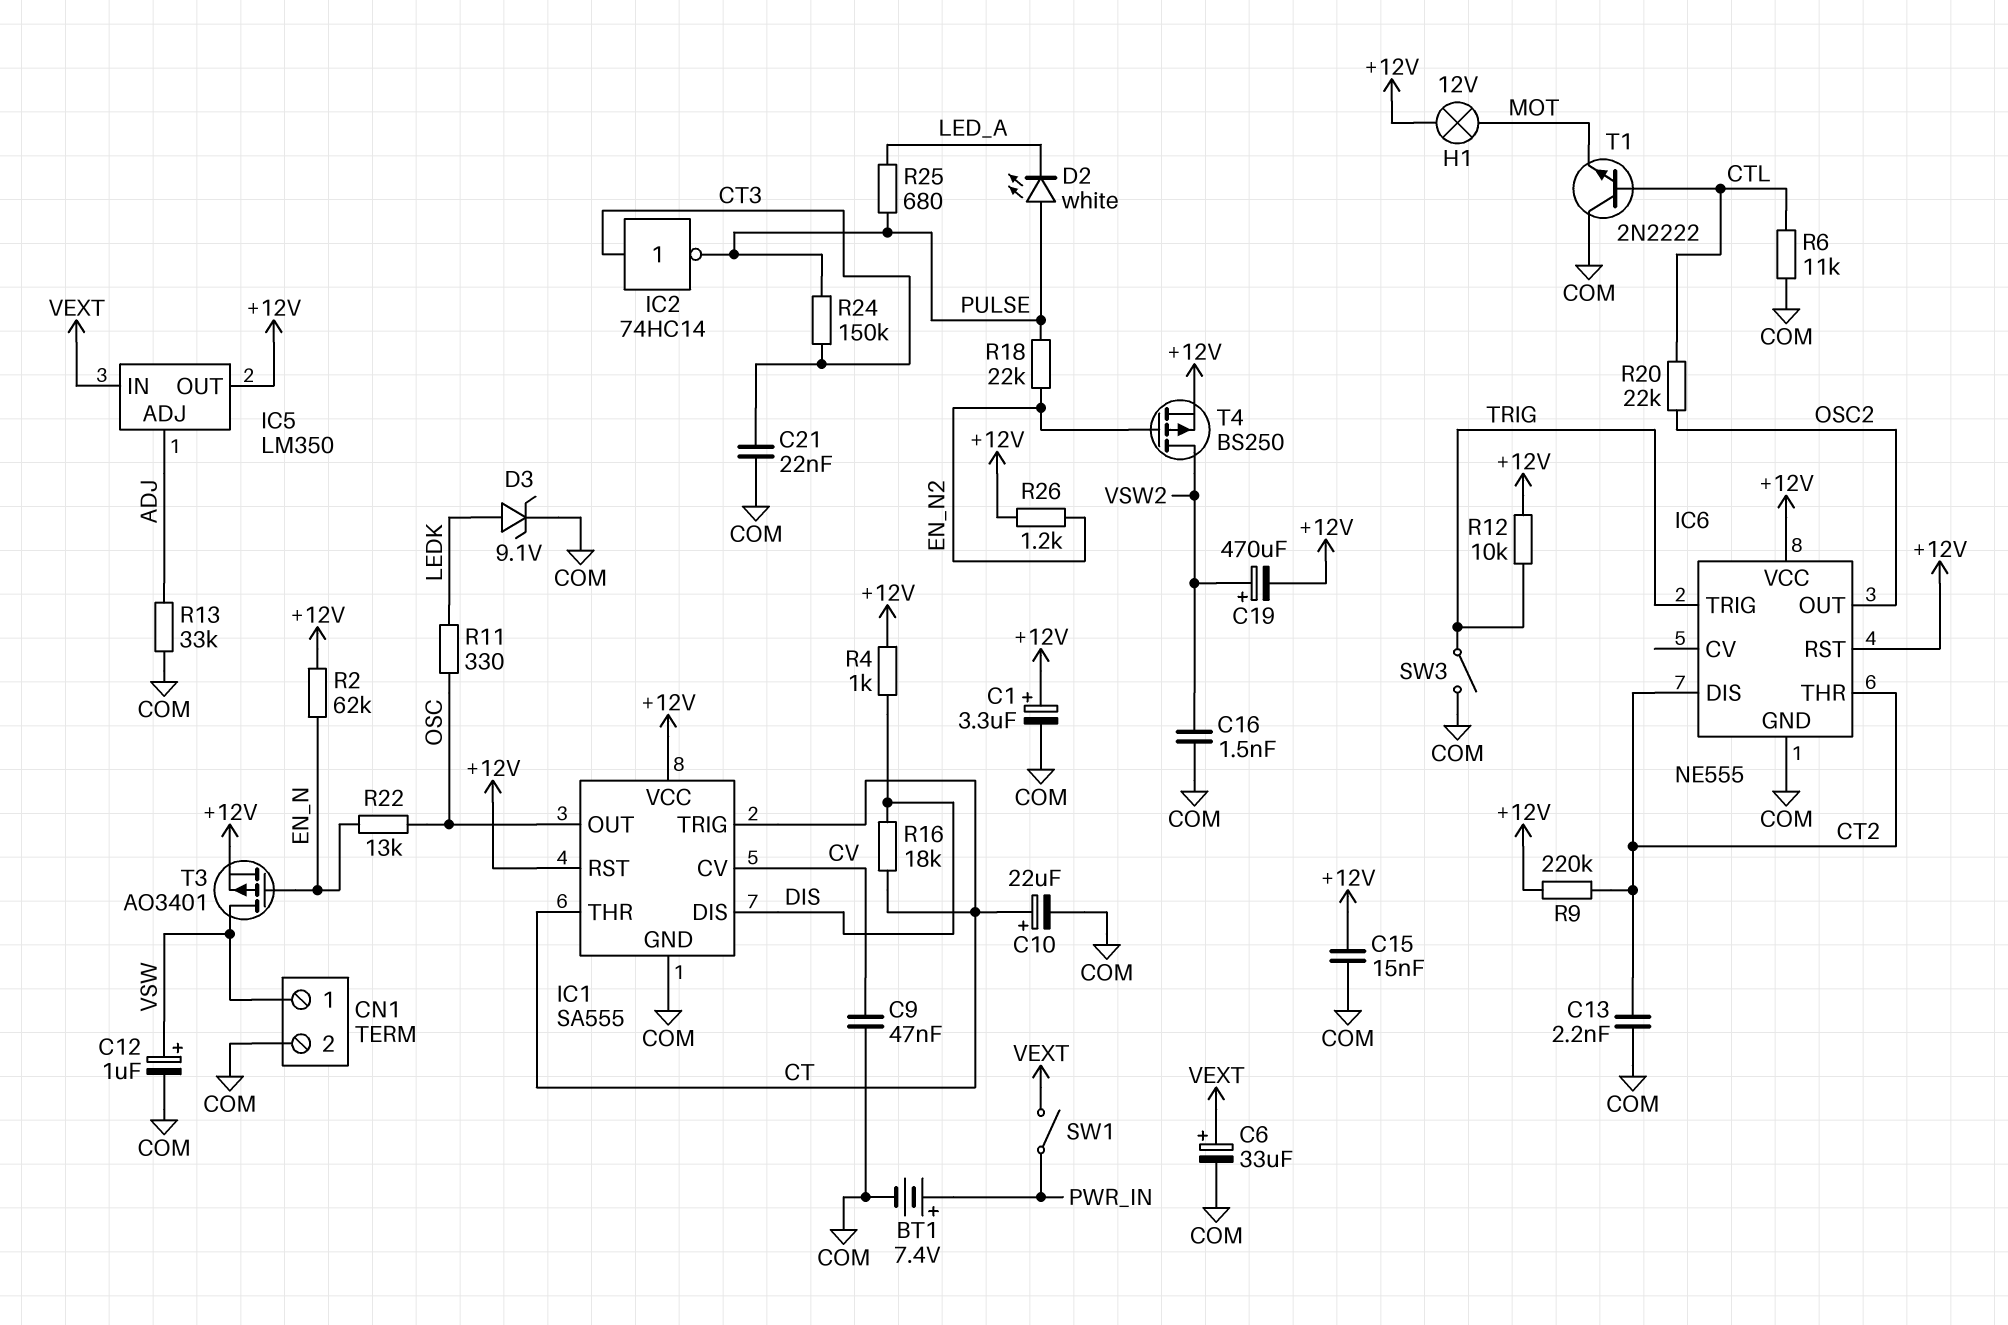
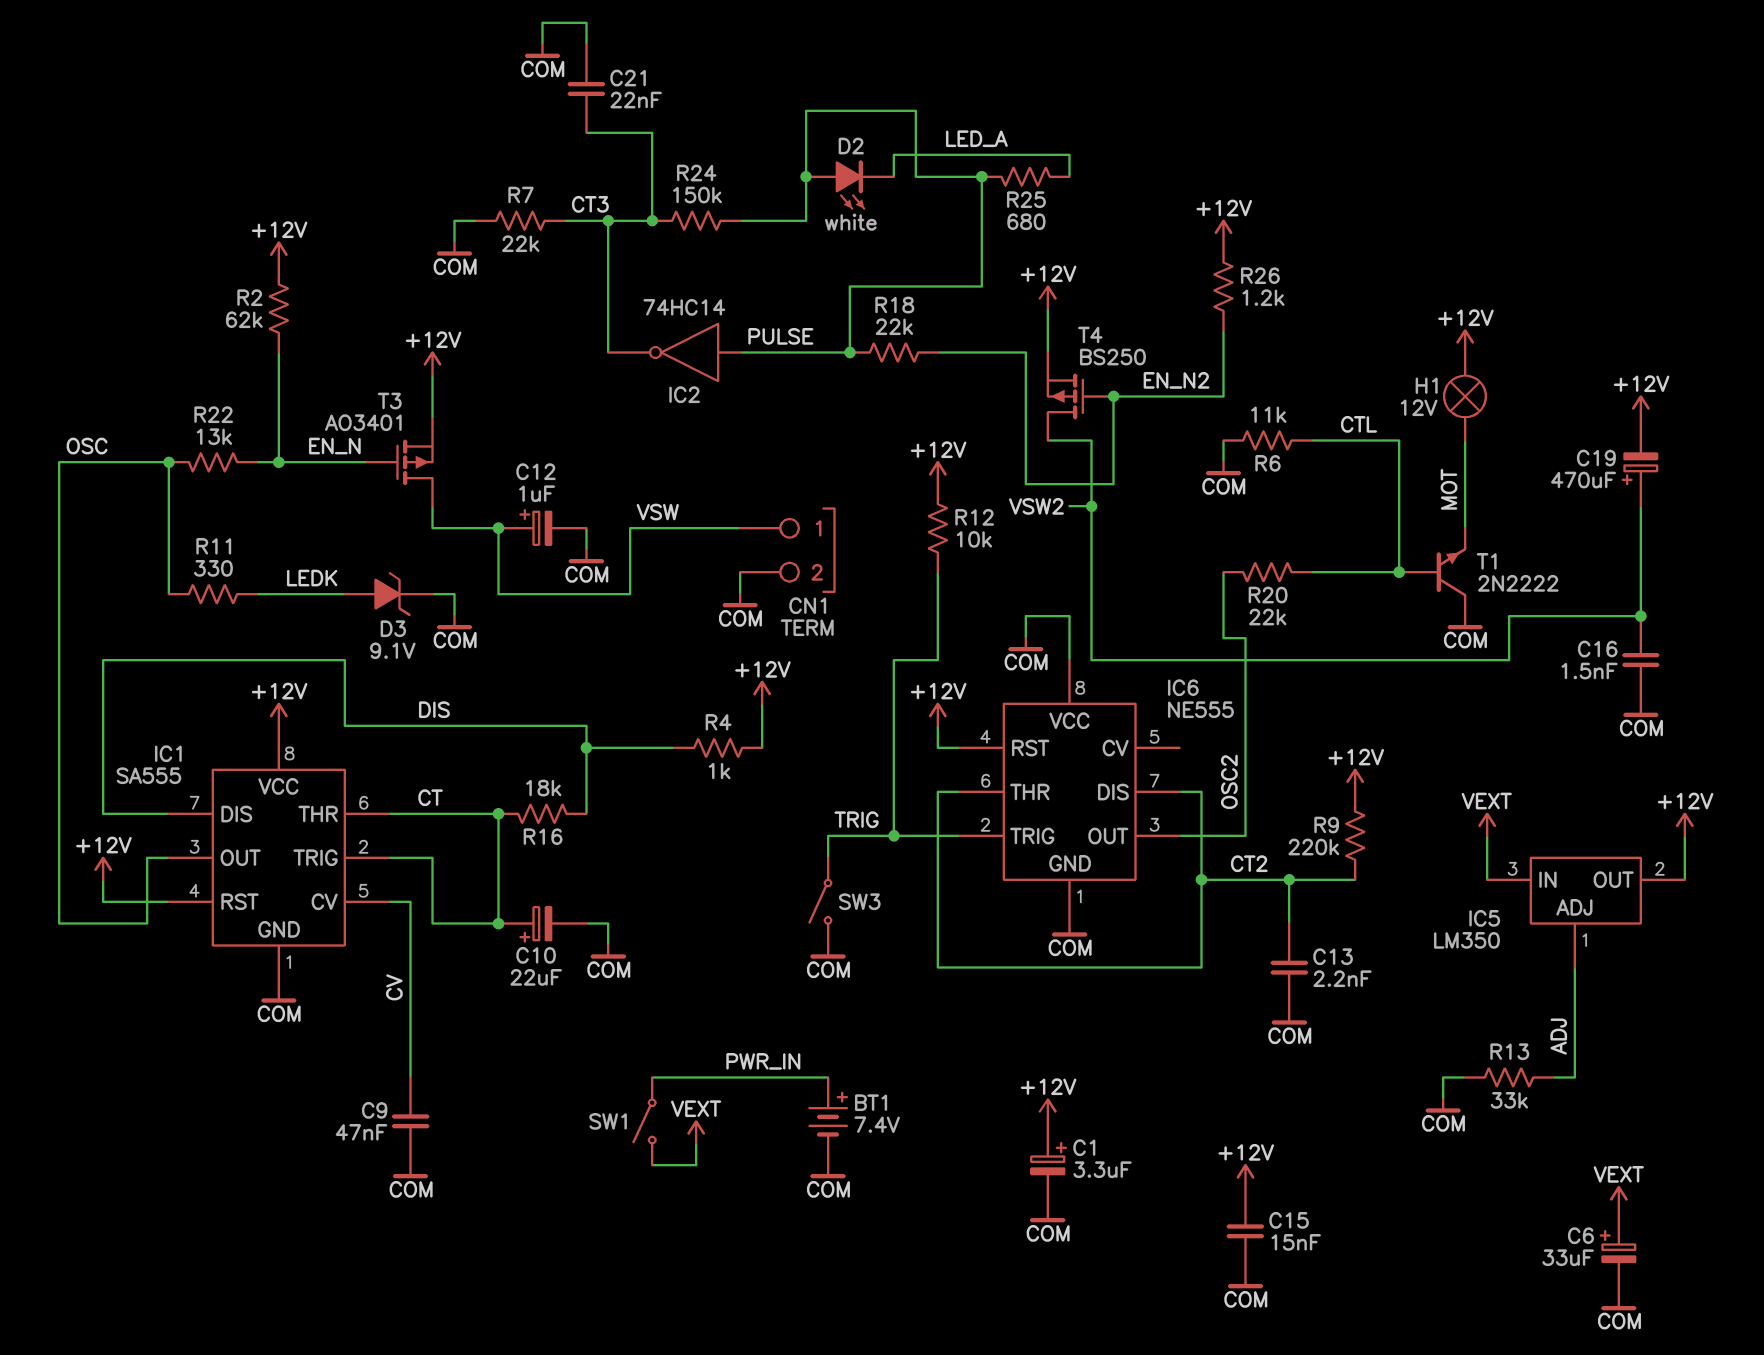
IC2: NOT 74HC14 (in CT3, out PULSE) -> NOT 74HC14 (in PULSE, out CT3)
IC6 pin VCC: +12V -> COM
R7: none -> 22k (COM, CT3)

